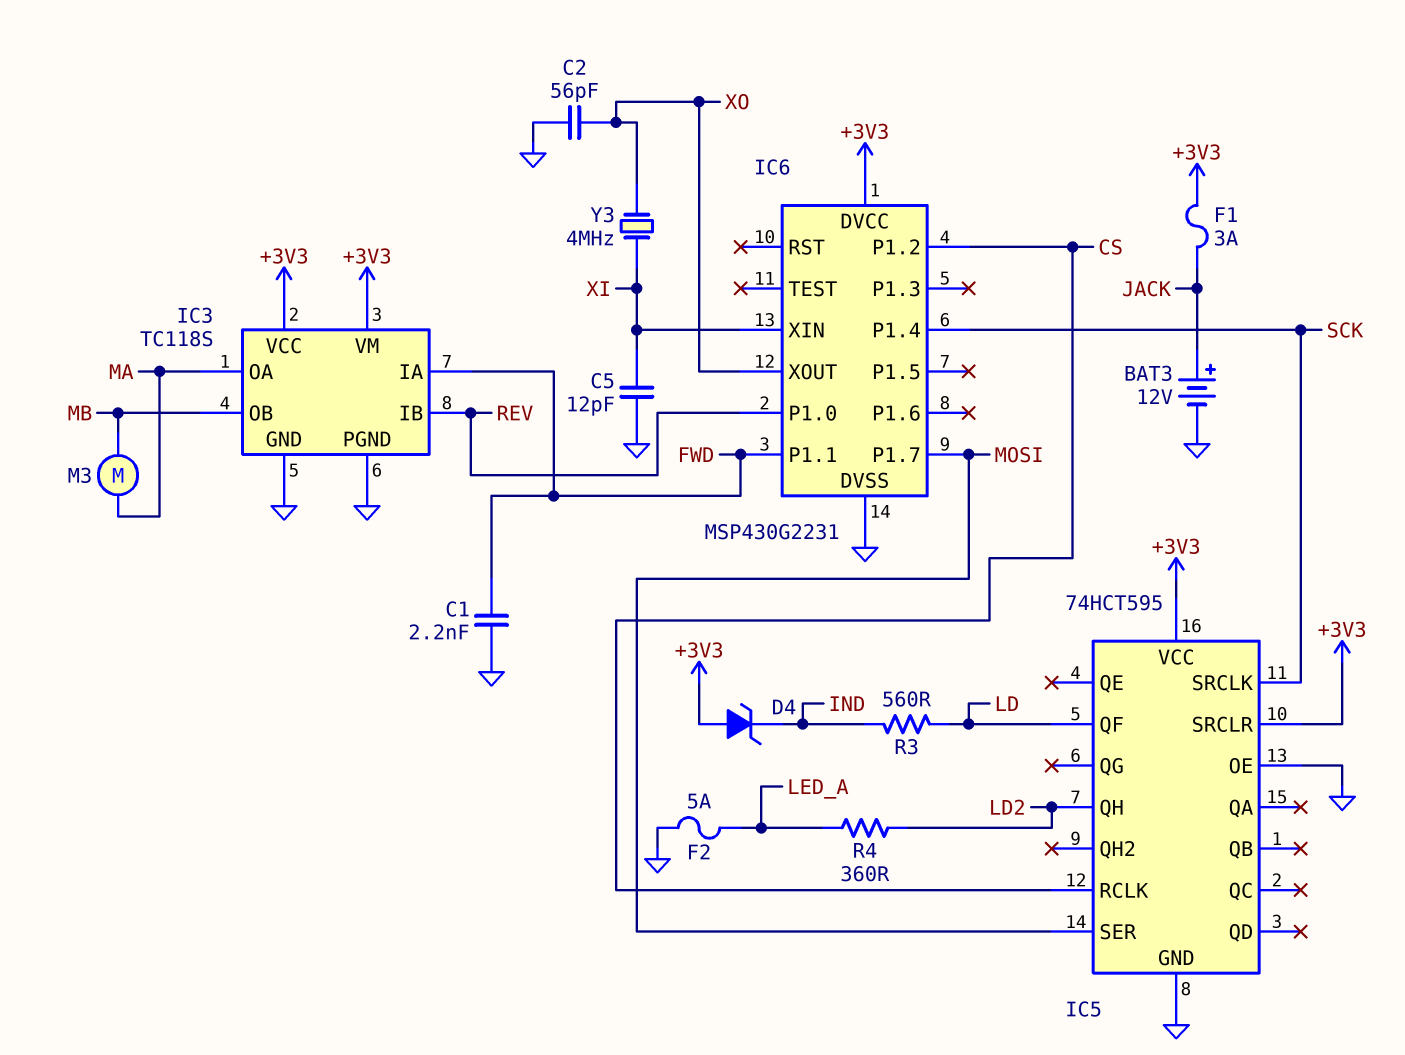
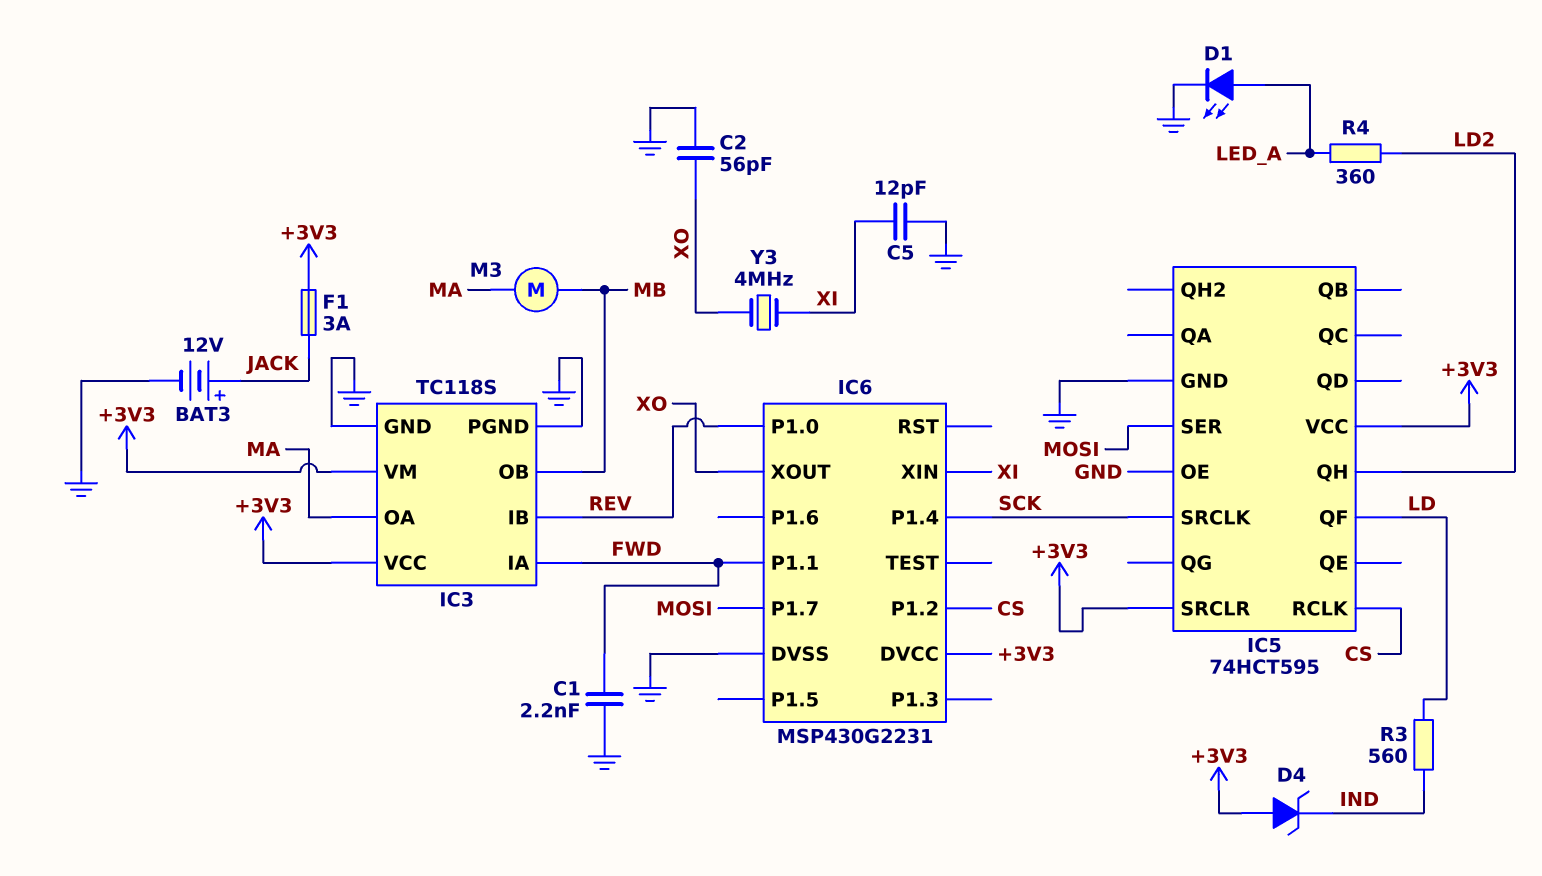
D1: none -> LED (A LED_A, K GND)
F2: 5A (GND, LED_A) -> none

